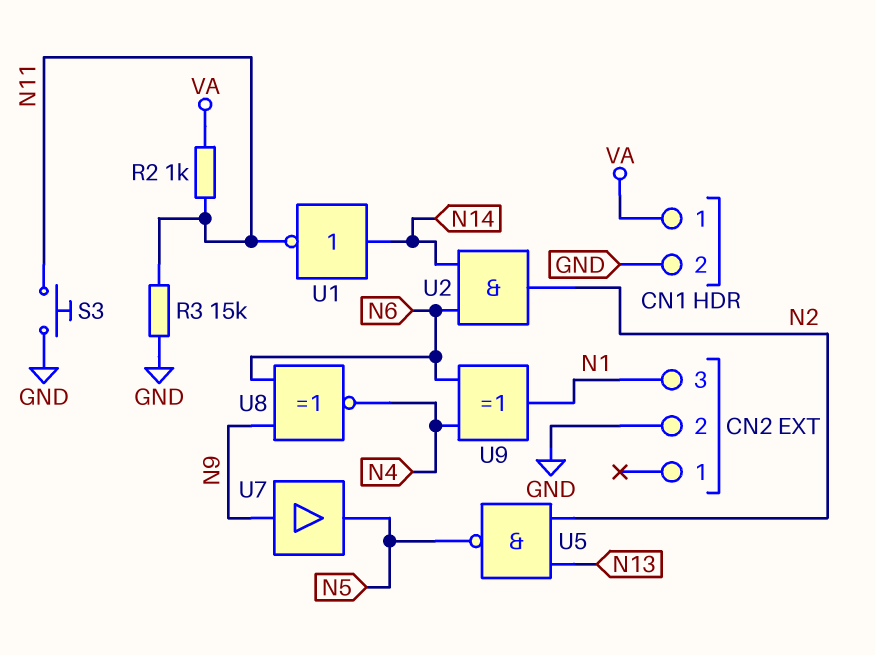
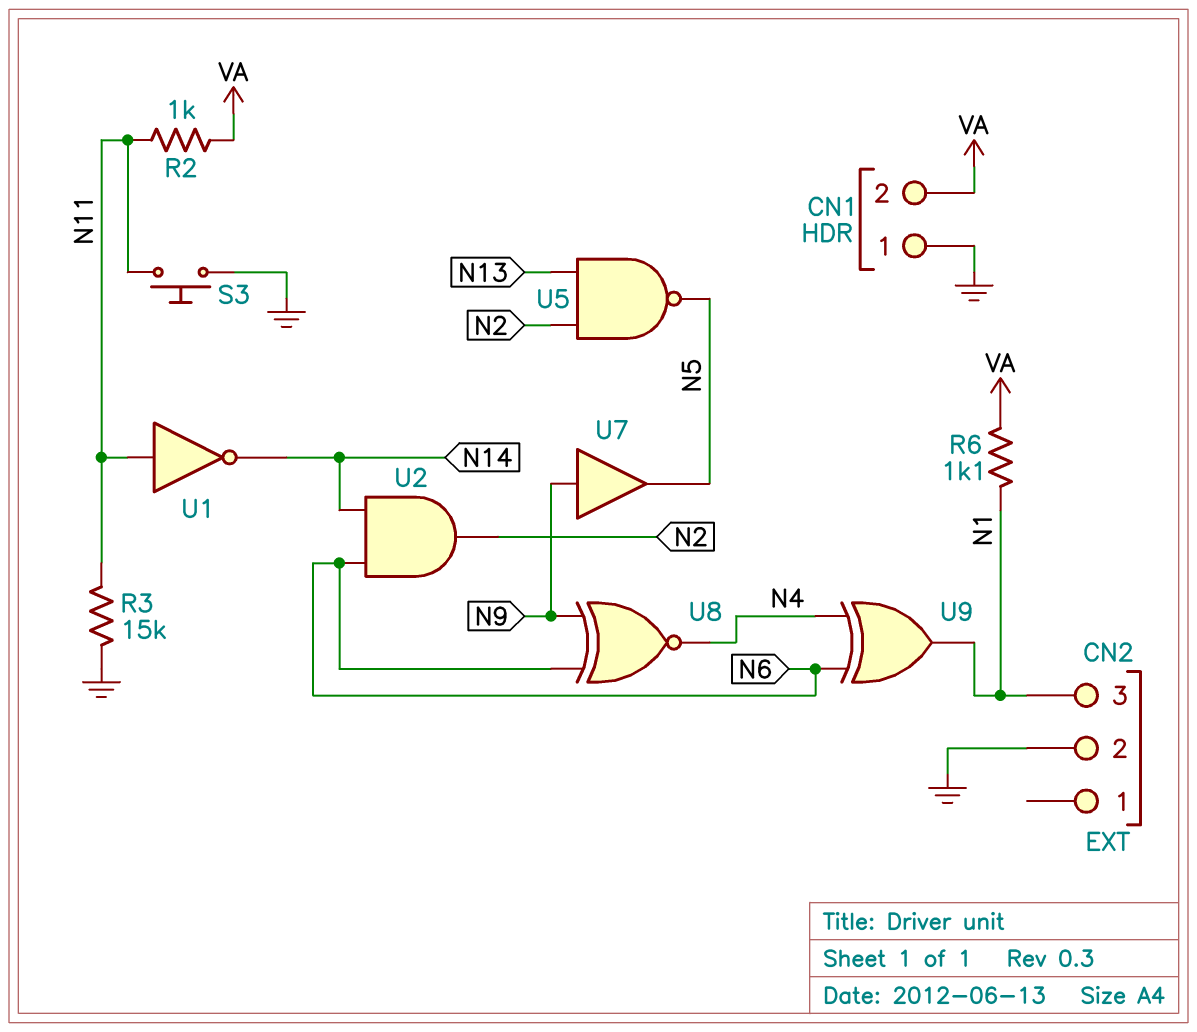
CN1 pin 1: VA -> GND
CN1 pin 2: GND -> VA
R6: none -> 1.1k (N1, VA)
U1: NOT (in N14, out N11) -> NOT (in N11, out N14)

